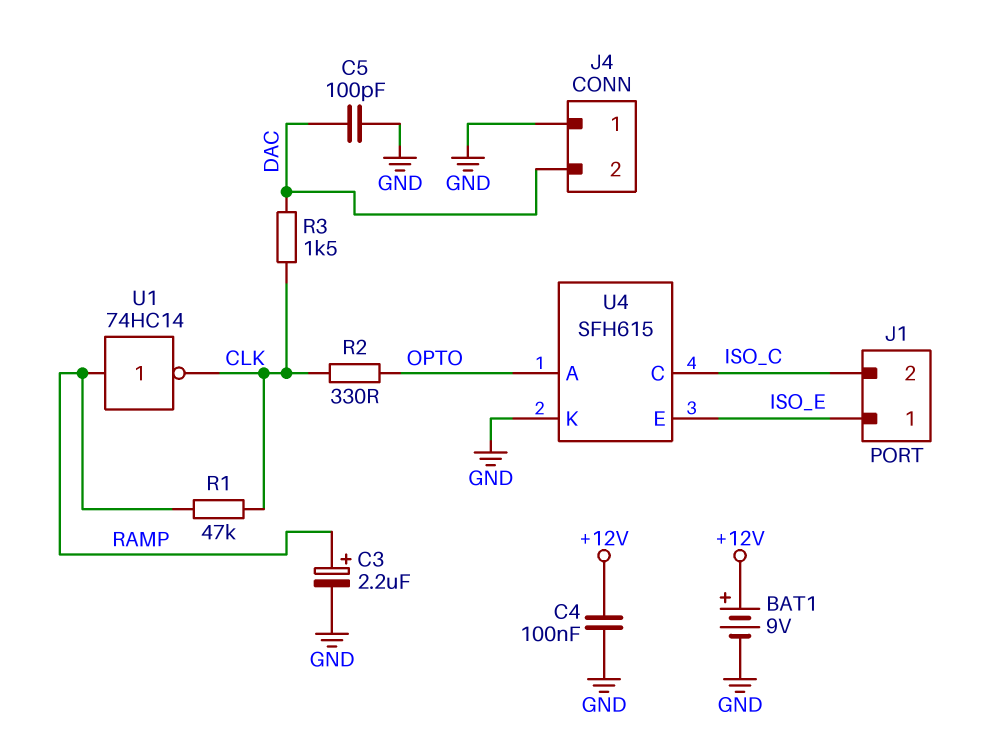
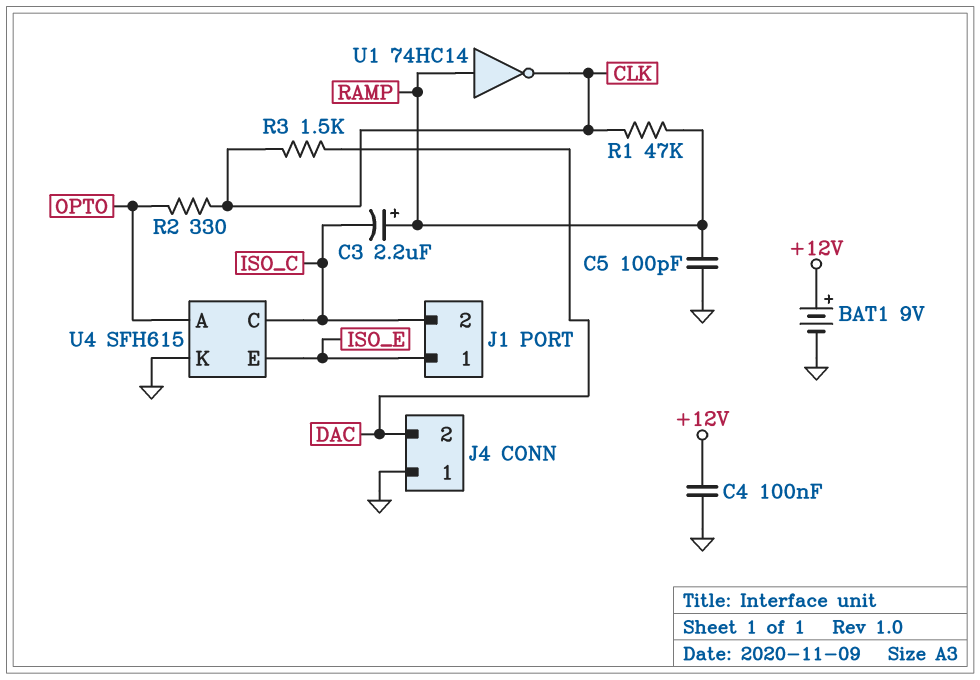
C3: 2.2uF (plus RAMP, minus GND) -> 2.2uF (plus RAMP, minus ISO_C)
C5: 100pF (DAC, GND) -> 100pF (GND, RAMP)

